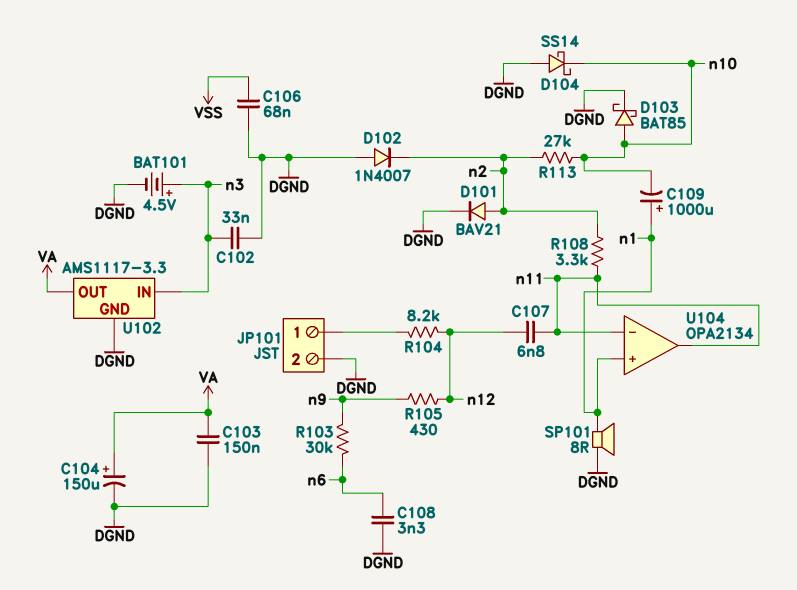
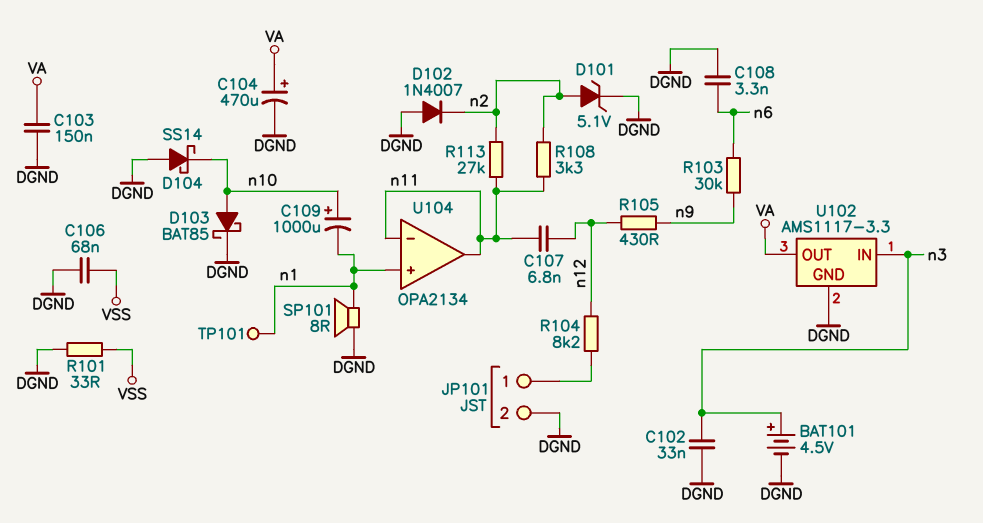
C104: 150uF (plus VA, minus DGND) -> 470uF (plus VA, minus DGND)
C109: 1000uF (plus n1, minus n10) -> 1000uF (plus n10, minus n1)
D101: diode BAV21 (A n2, K DGND) -> zener 5.1V (A n2, K DGND)
R101: none -> 33 (DGND, VSS)
R113: 27k (n2, n10) -> 27k (n2, n11)
TP101: none -> test point (n1)

